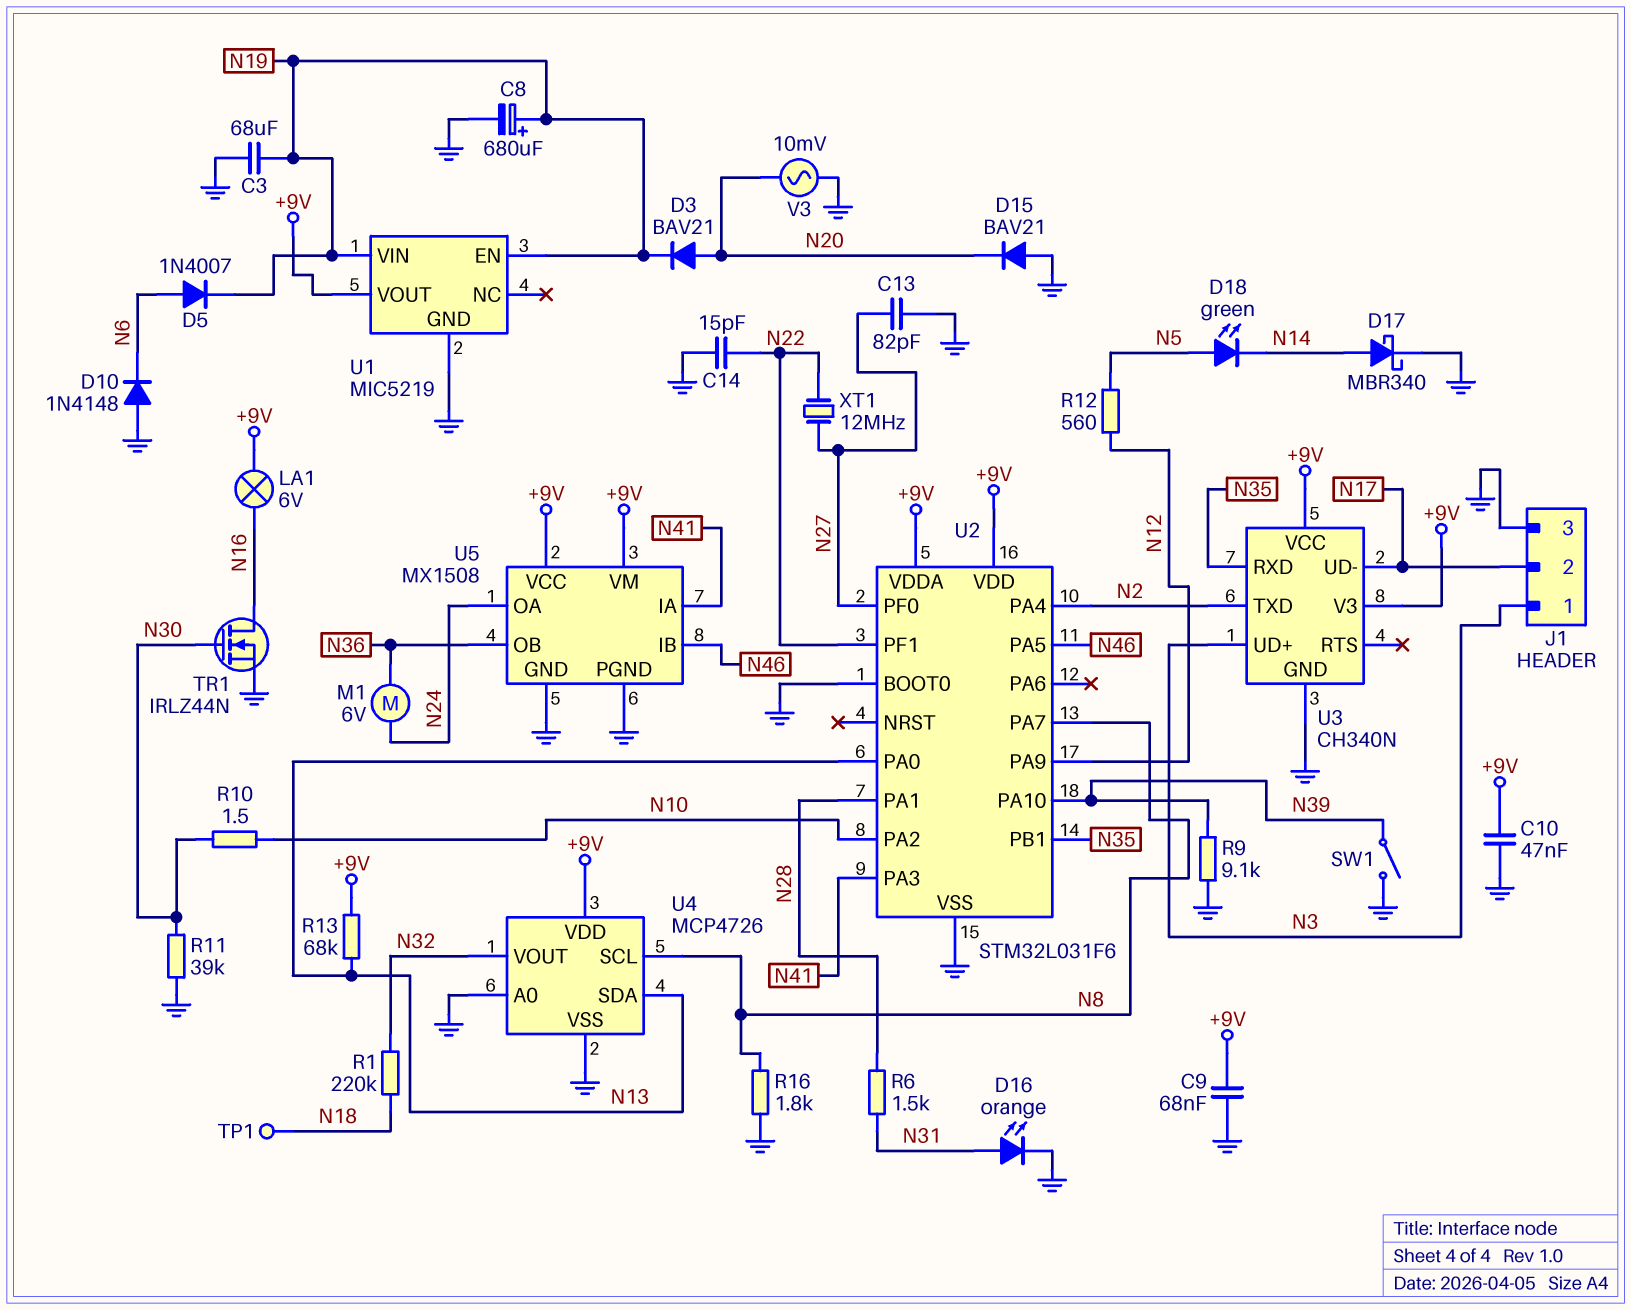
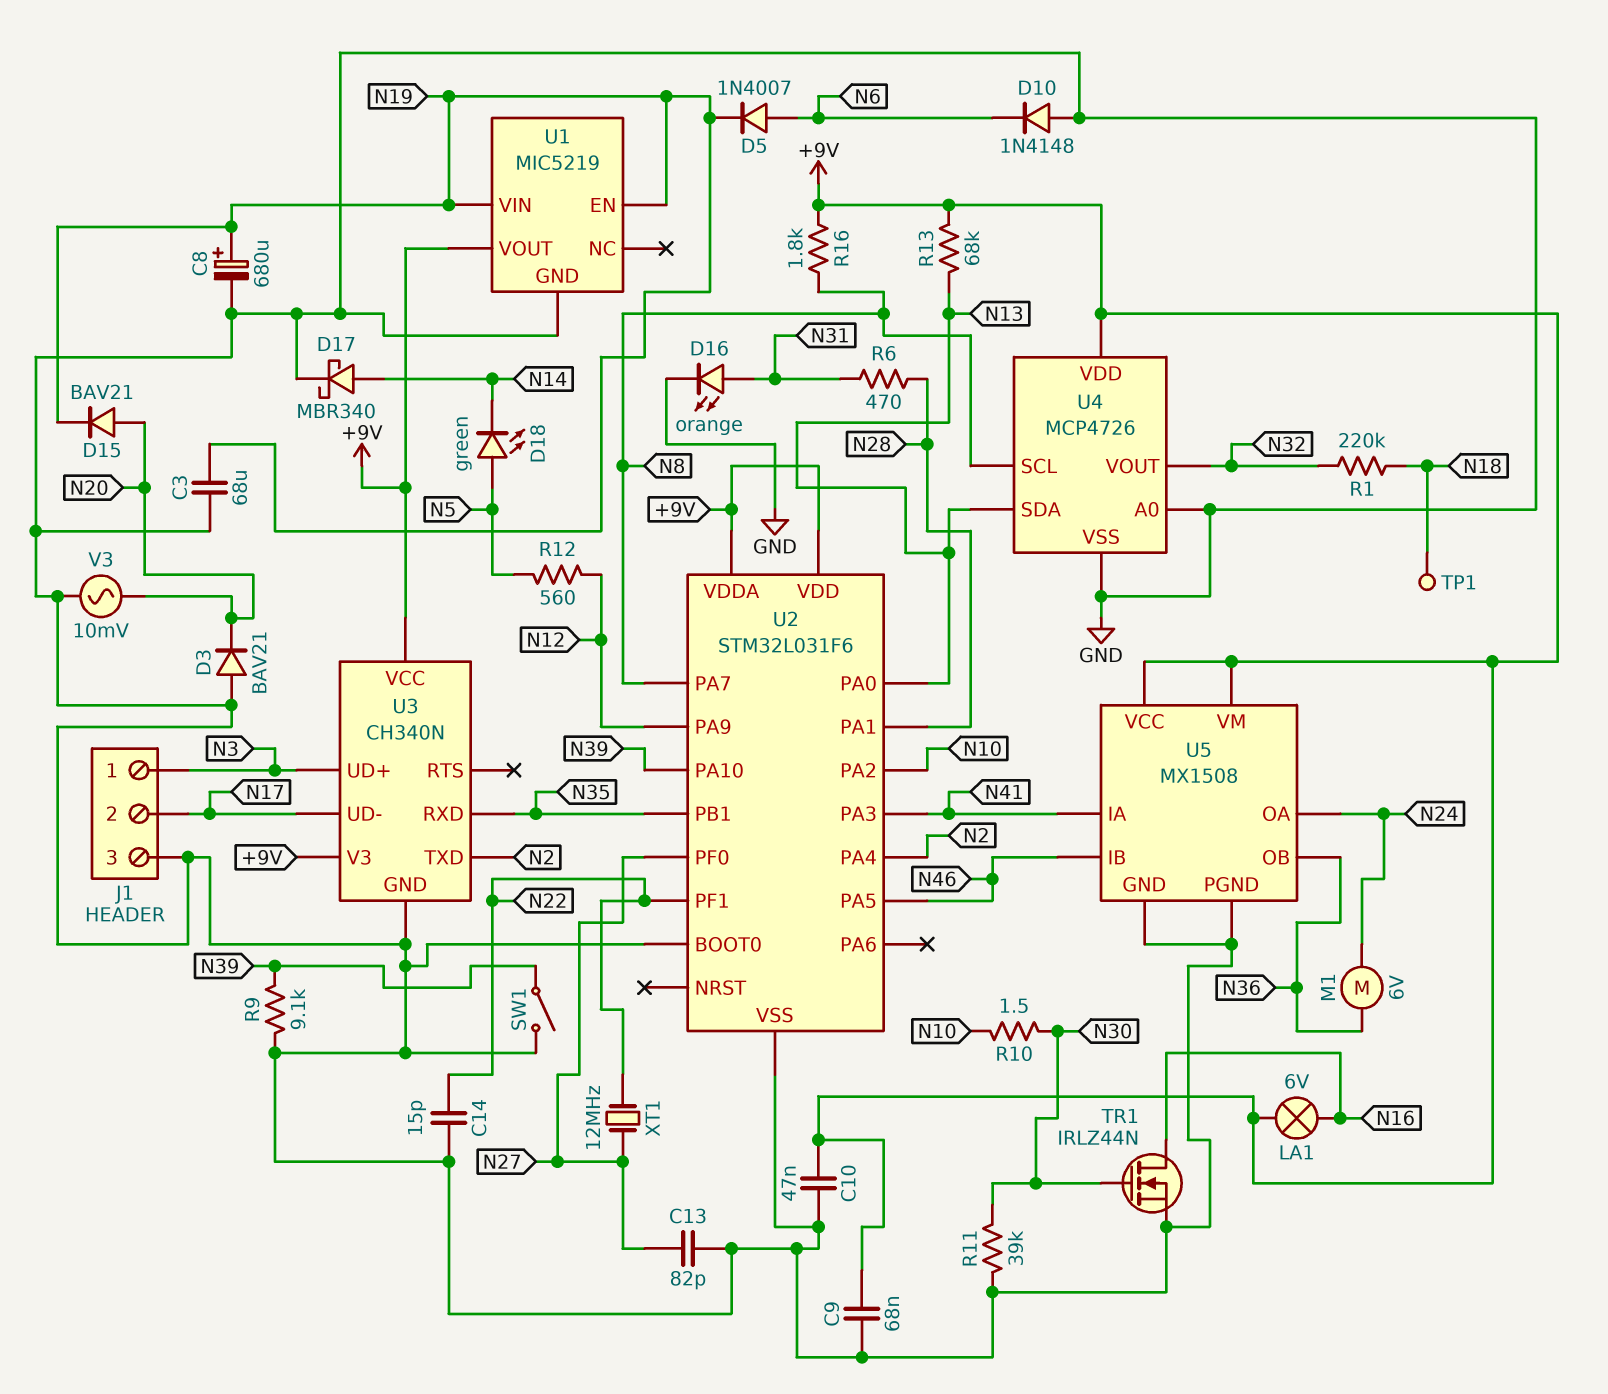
D3: diode BAV21 (A N20, K N19) -> diode BAV21 (A GND, K N20)
D15: diode BAV21 (A GND, K N20) -> diode BAV21 (A N20, K N19)
R6: 1.5k (N28, N31) -> 470 (N28, N31)
R16: 1.8k (GND, N8) -> 1.8k (+9V, N8)

